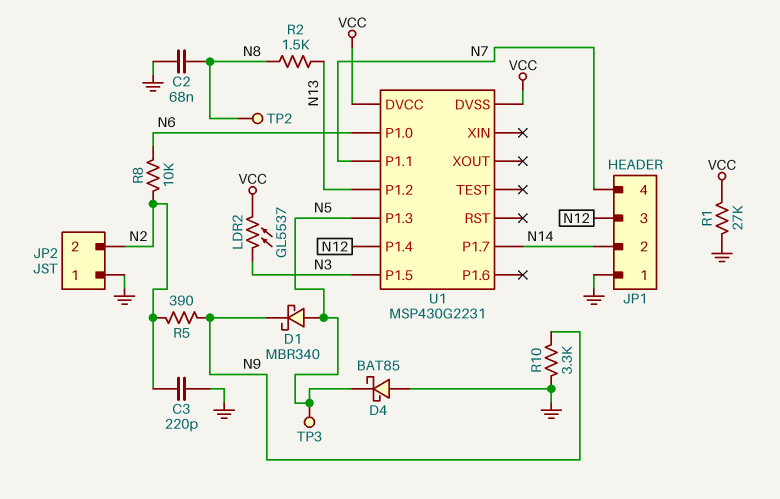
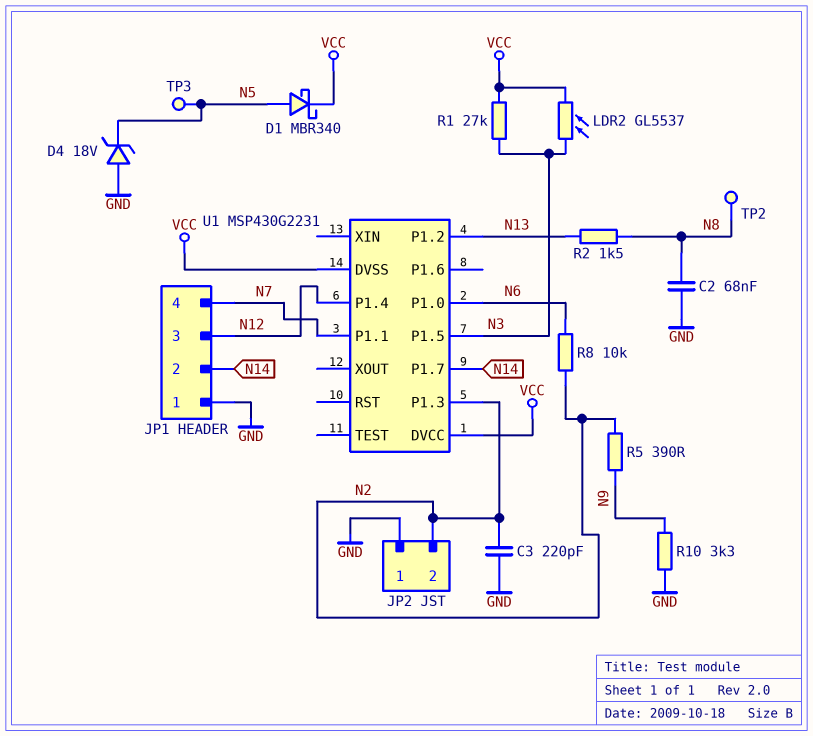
D1: schottky MBR340 (A N5, K N9) -> schottky MBR340 (A N5, K VCC)
D4: schottky BAT85 (A GND, K N5) -> zener 18V (A GND, K N5)
R1: 27k (GND, VCC) -> 27k (N3, VCC)
U1 pin P1.3: N5 -> N2

